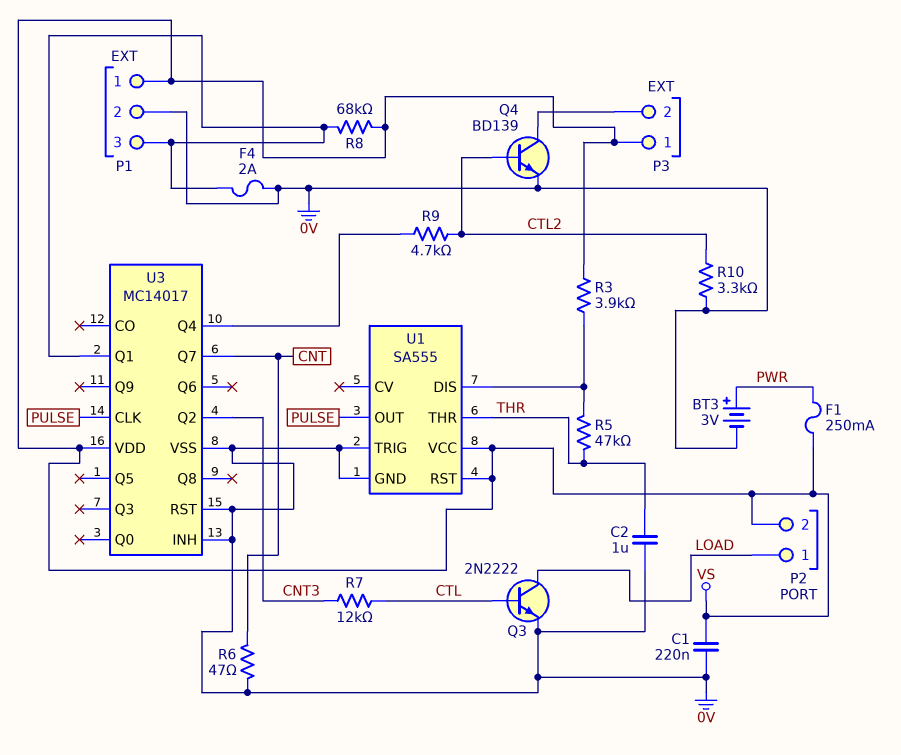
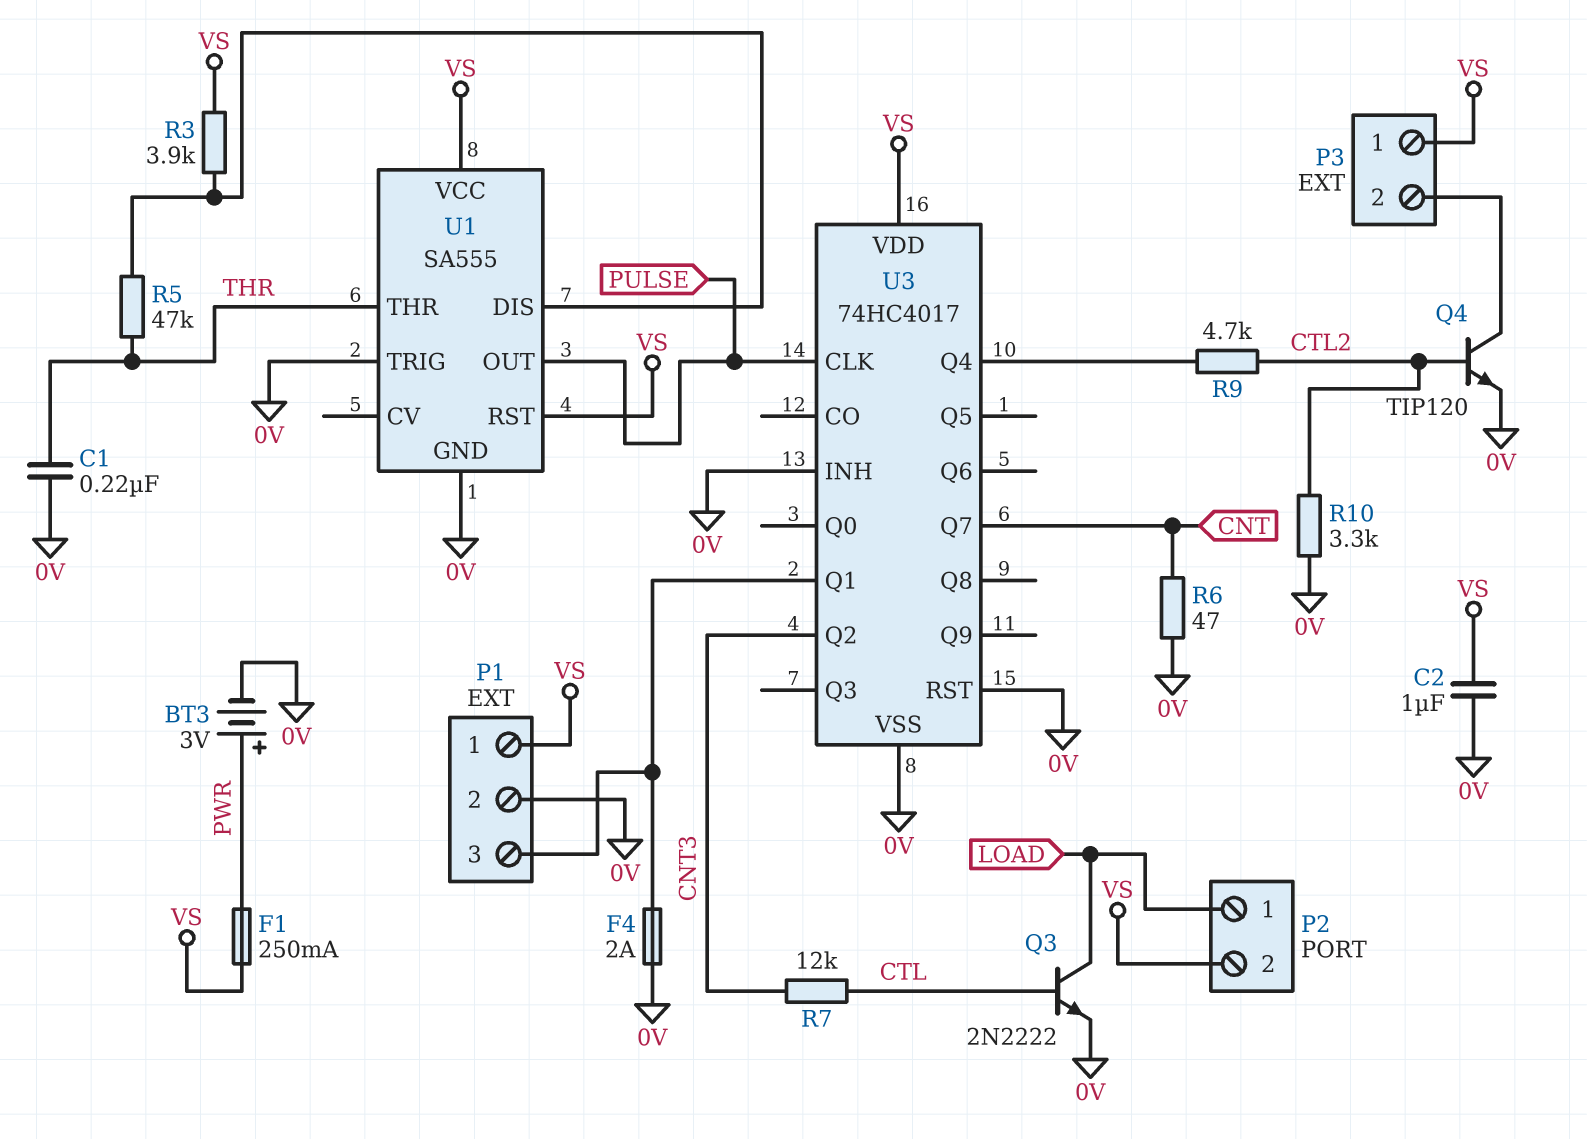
C1: 220nF (0V, VS) -> 220nF (0V, THR)
C2: 1uF (0V, THR) -> 1uF (0V, VS)
Q4: NPN BD139 (B CTL2, C P3/2, E 0V) -> NPN TIP120 (B CTL2, C P3/2, E 0V)
R8: 68k (P1/3, VS) -> none
U3: MC14017 -> 74HC4017

